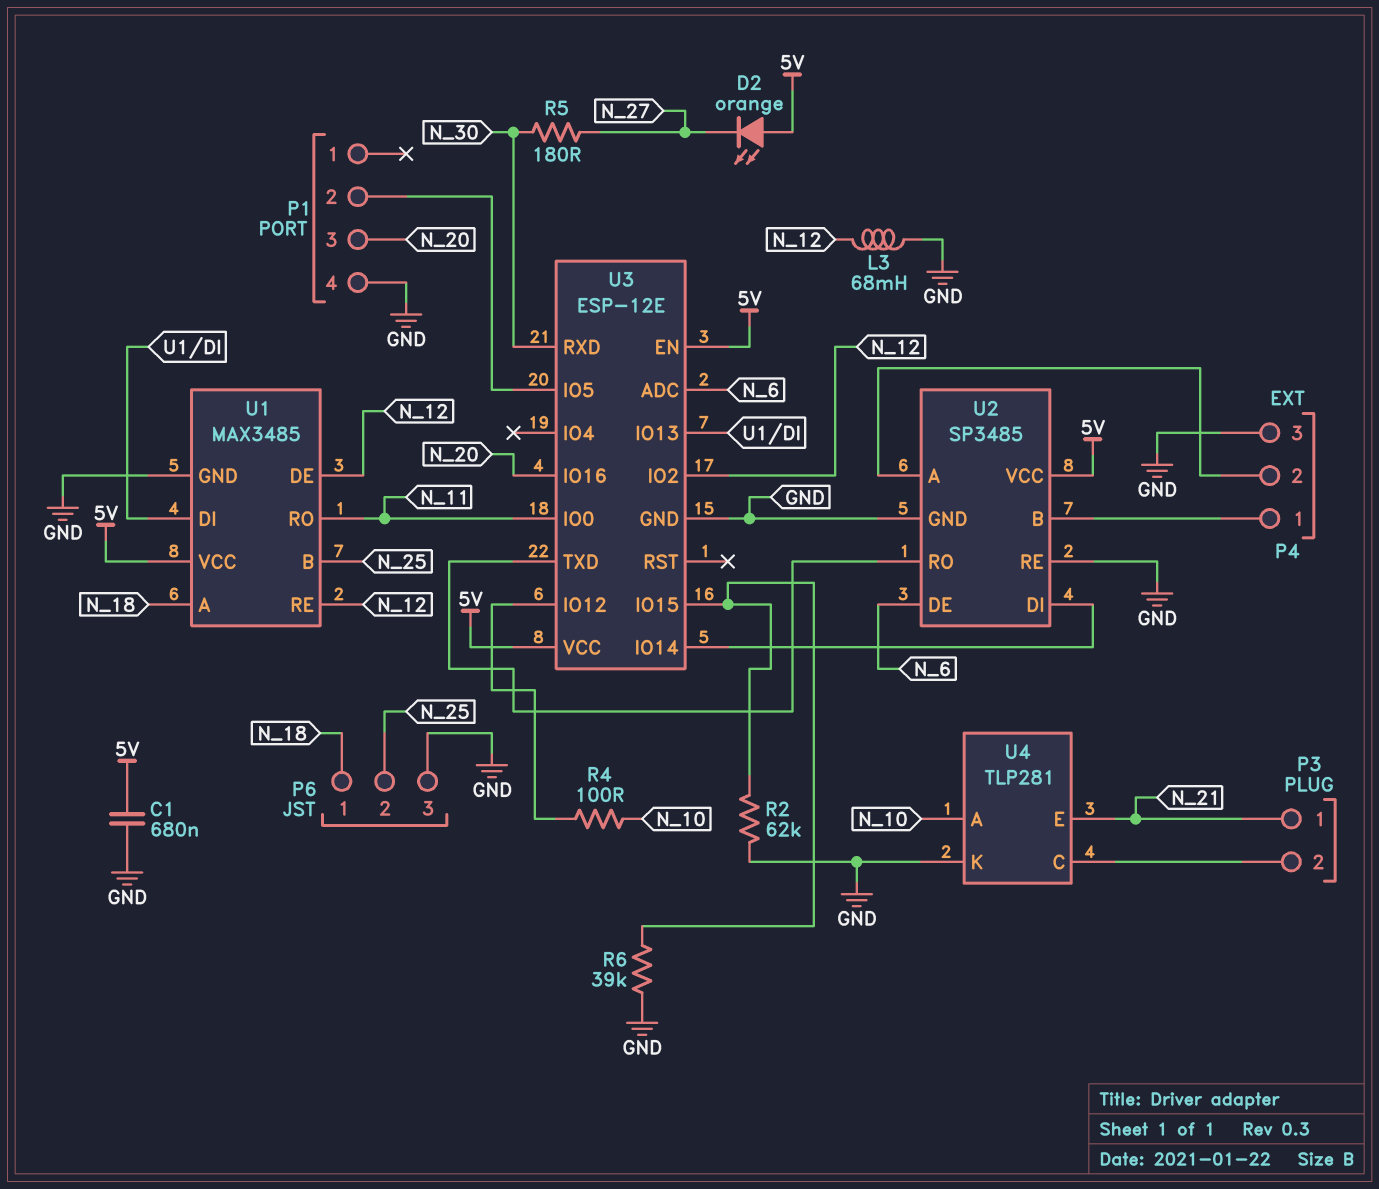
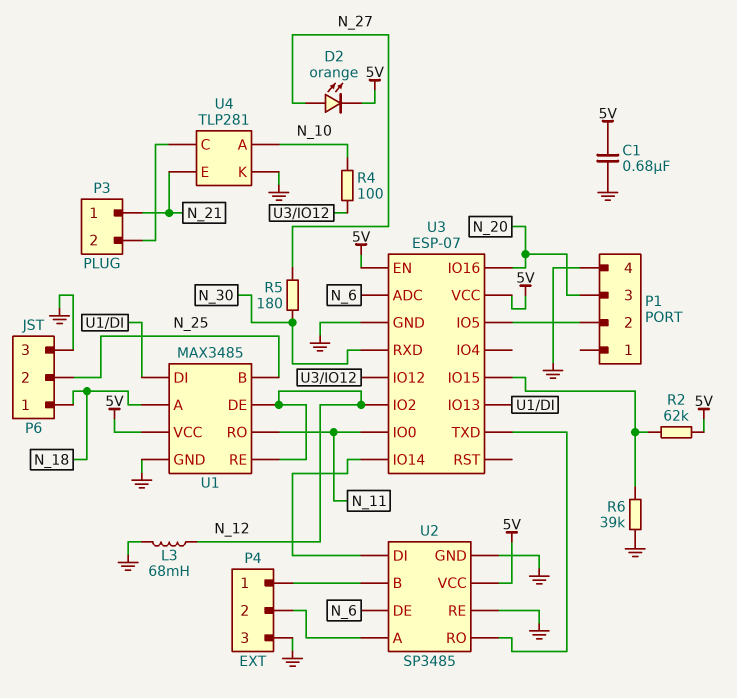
D2: LED orange (A 5V, K N_27) -> LED orange (A N_27, K 5V)
R2: 62k (GND, U3/IO15) -> 62k (5V, U3/IO15)
U3: ESP-12E -> ESP-07

